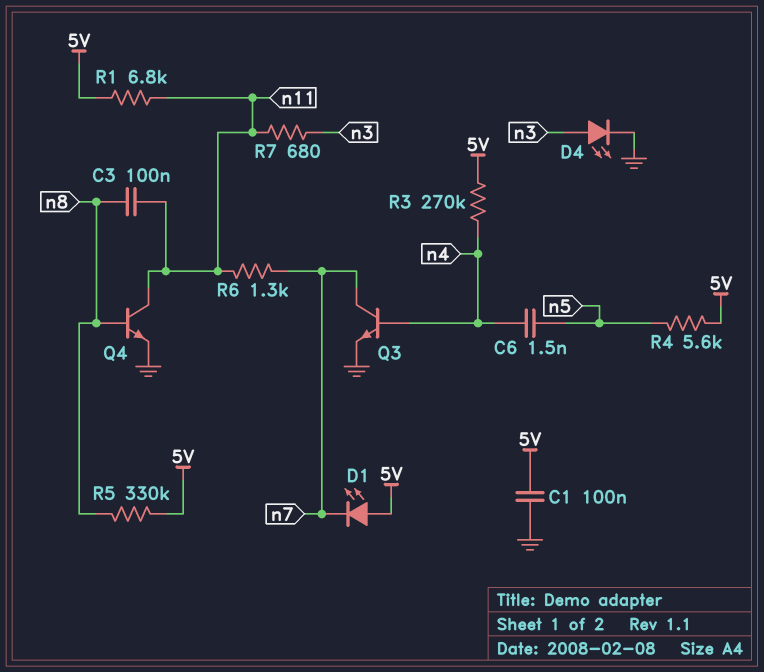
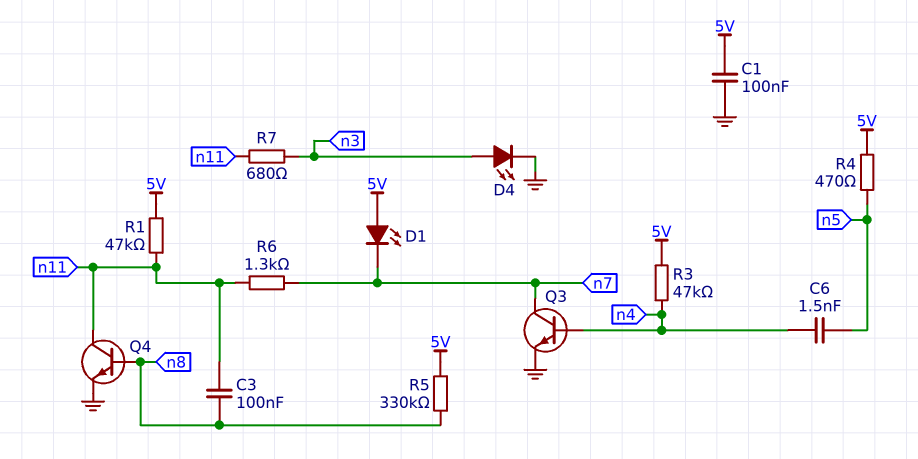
R1: 6.8k (5V, n11) -> 47k (5V, n11)
R3: 270k (5V, n4) -> 47k (5V, n4)
R4: 5.6k (5V, n5) -> 470 (5V, n5)

